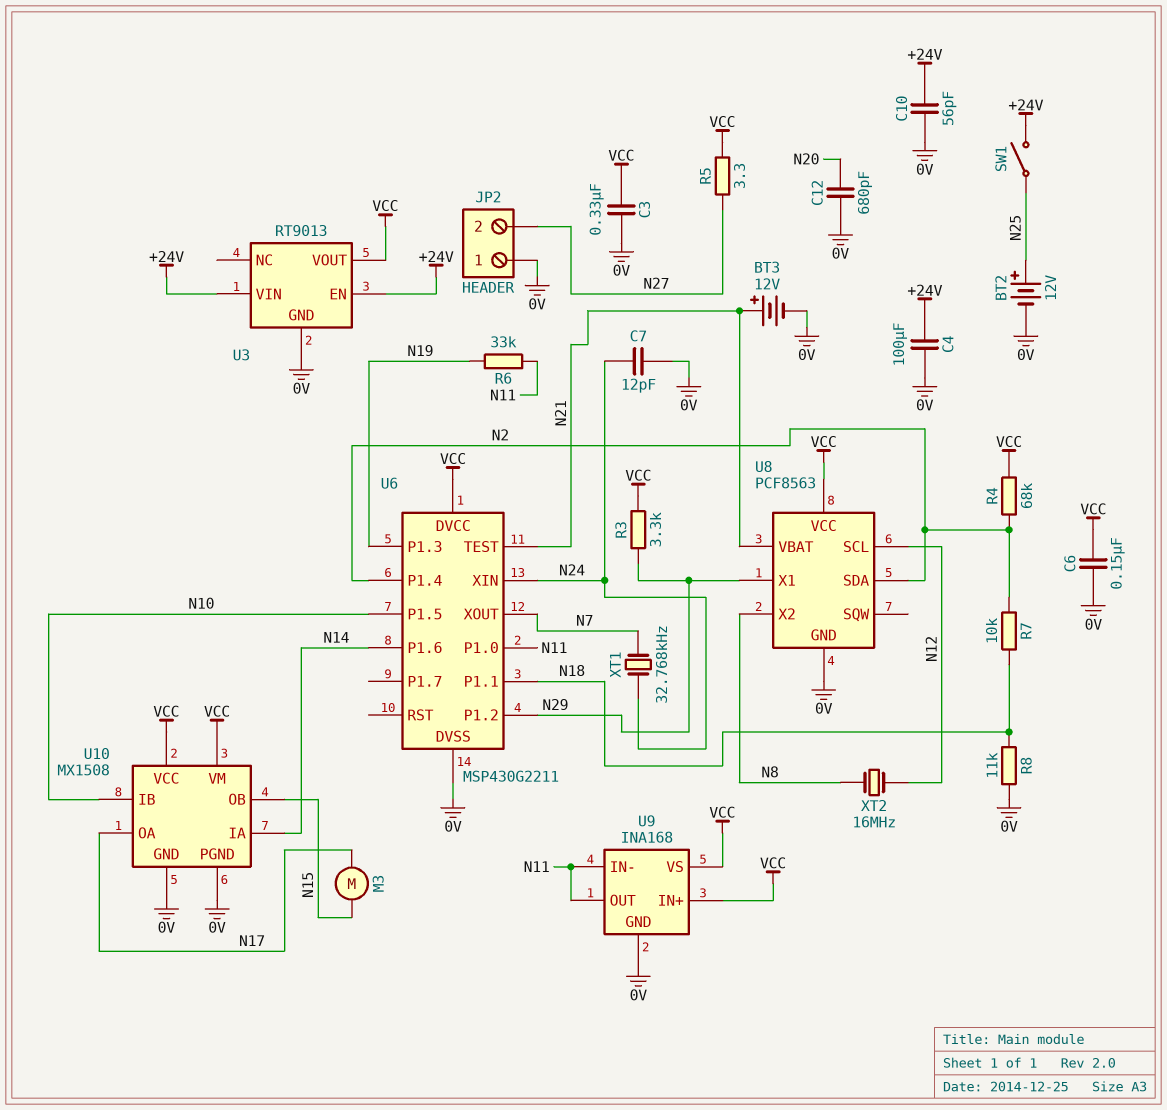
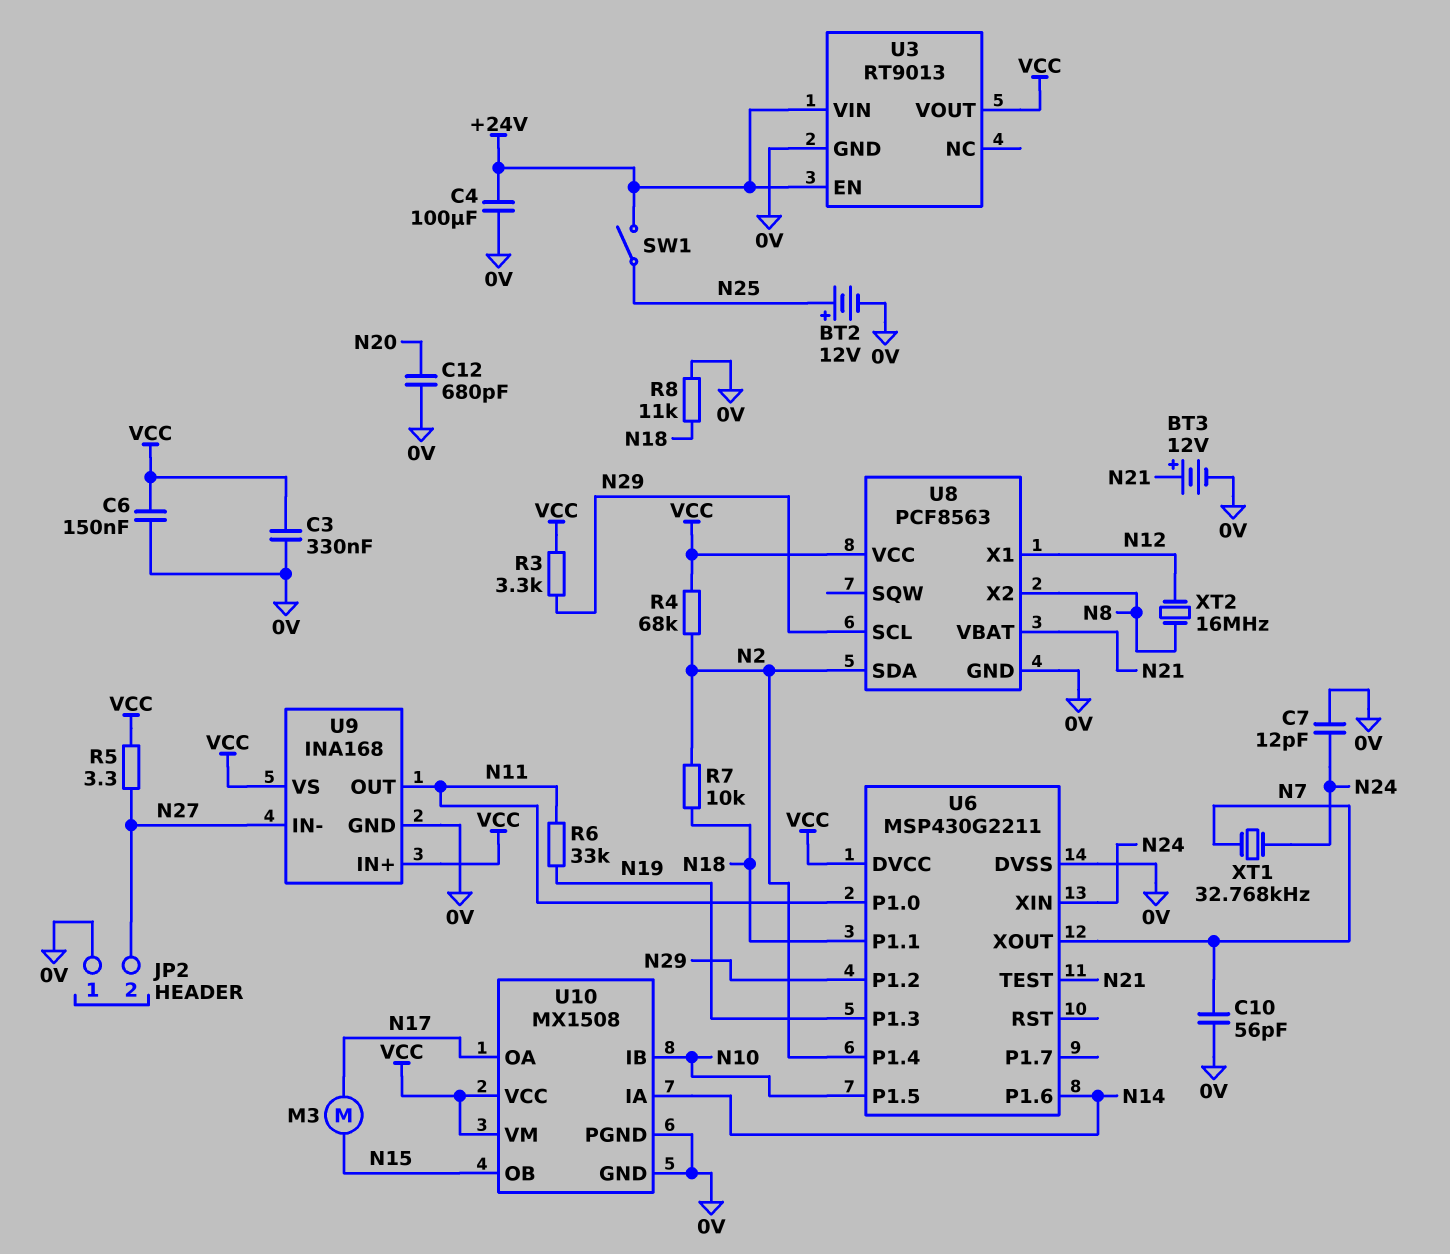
C10: 56pF (+24V, 0V) -> 56pF (0V, N7)
U8 pin SCL: N12 -> N29
U8 pin X1: N29 -> N12
U9 pin IN-: N11 -> N27

